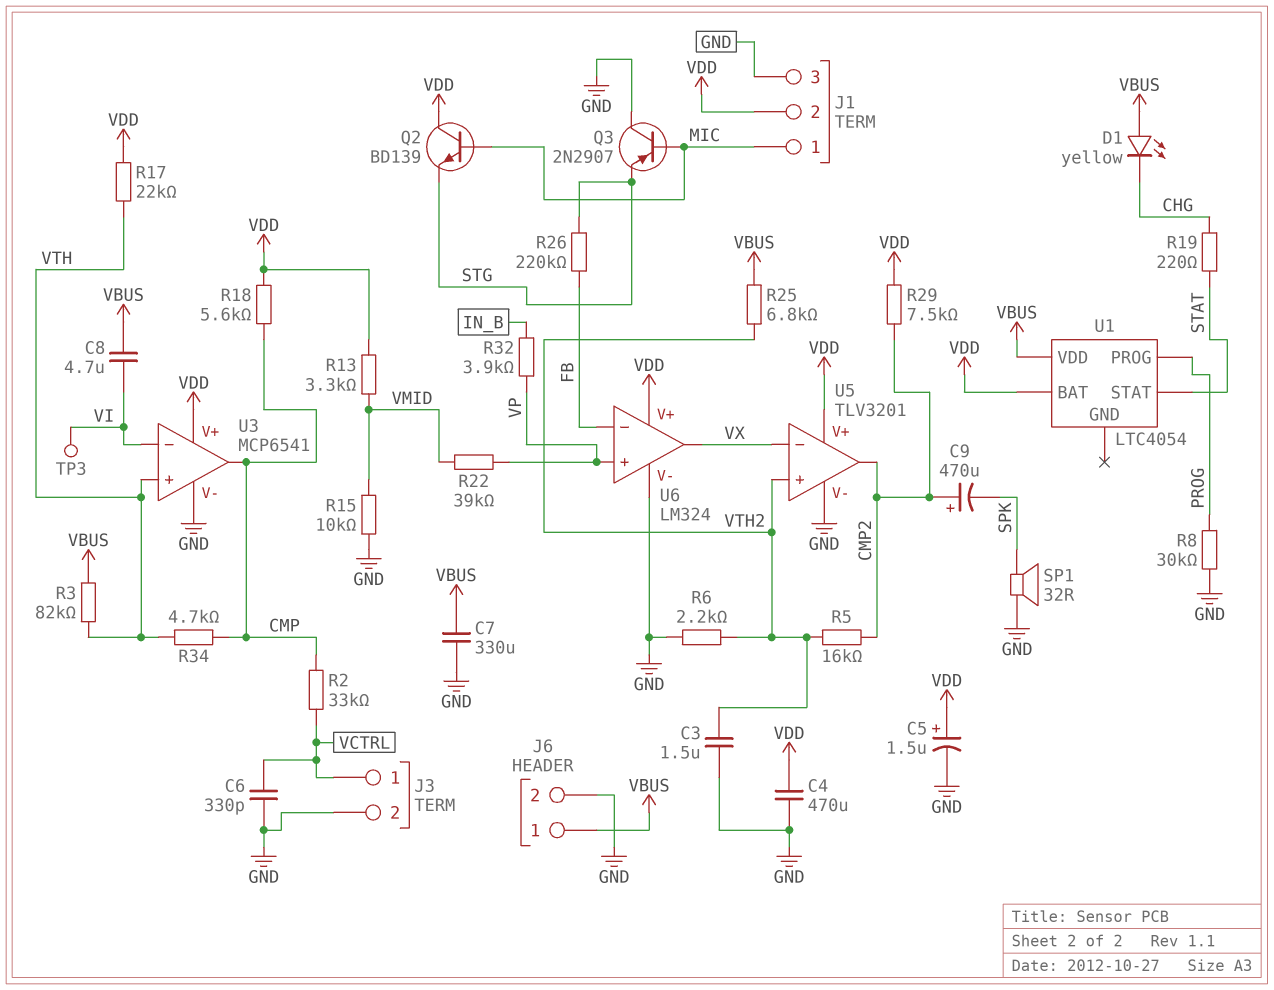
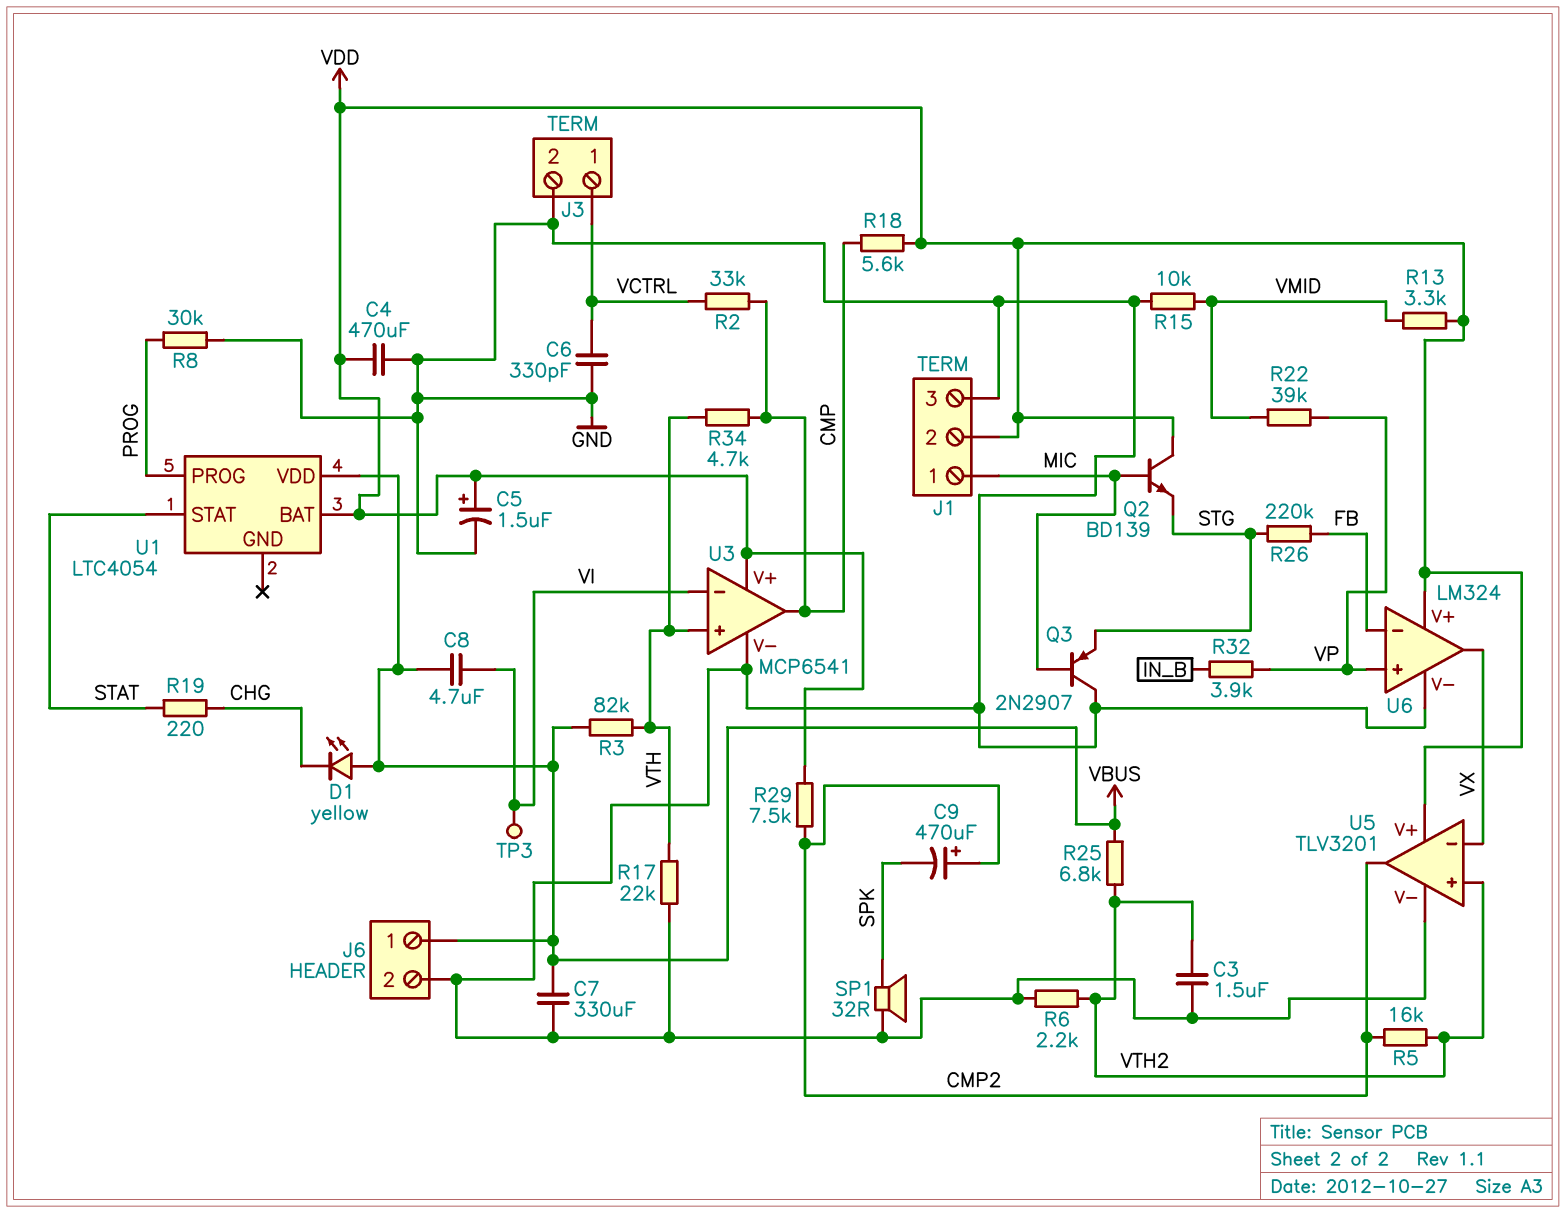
R17: 22k (VDD, VTH) -> 22k (GND, VTH)

